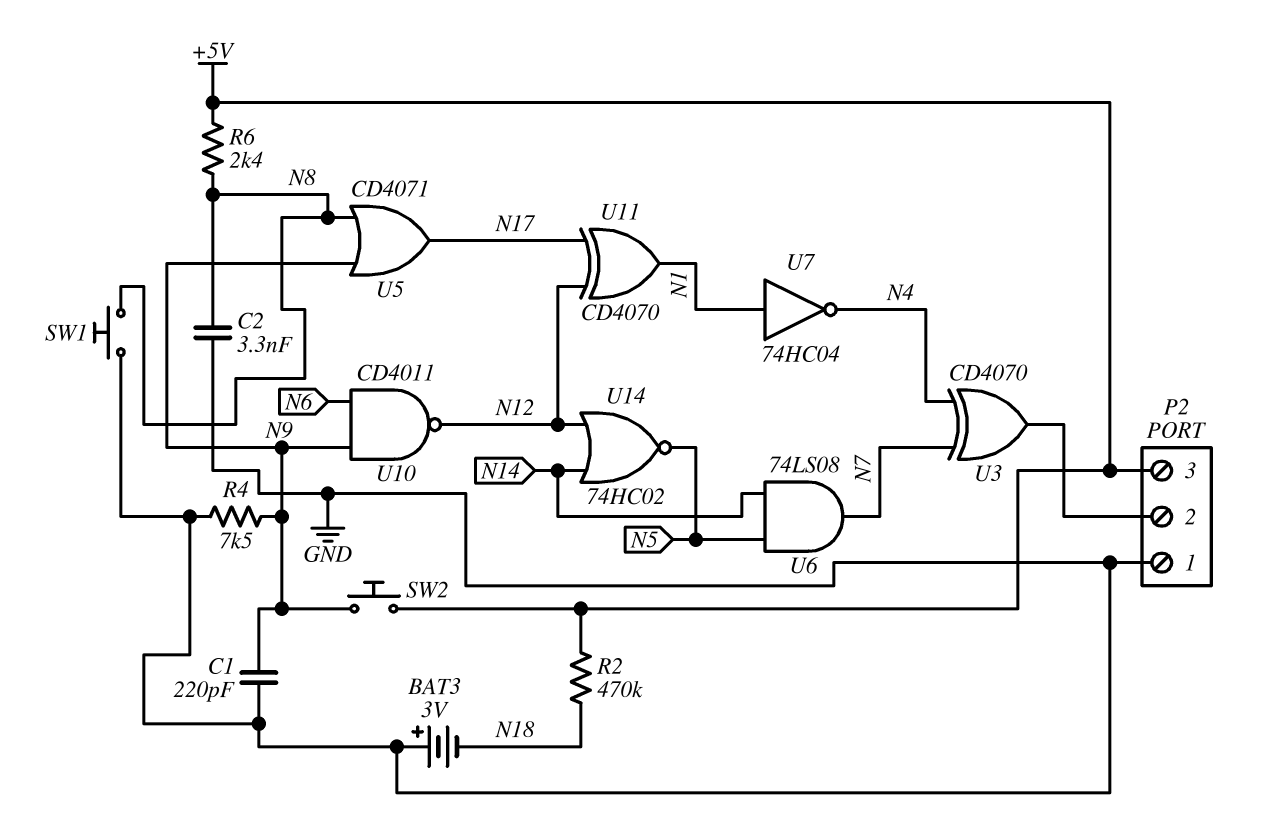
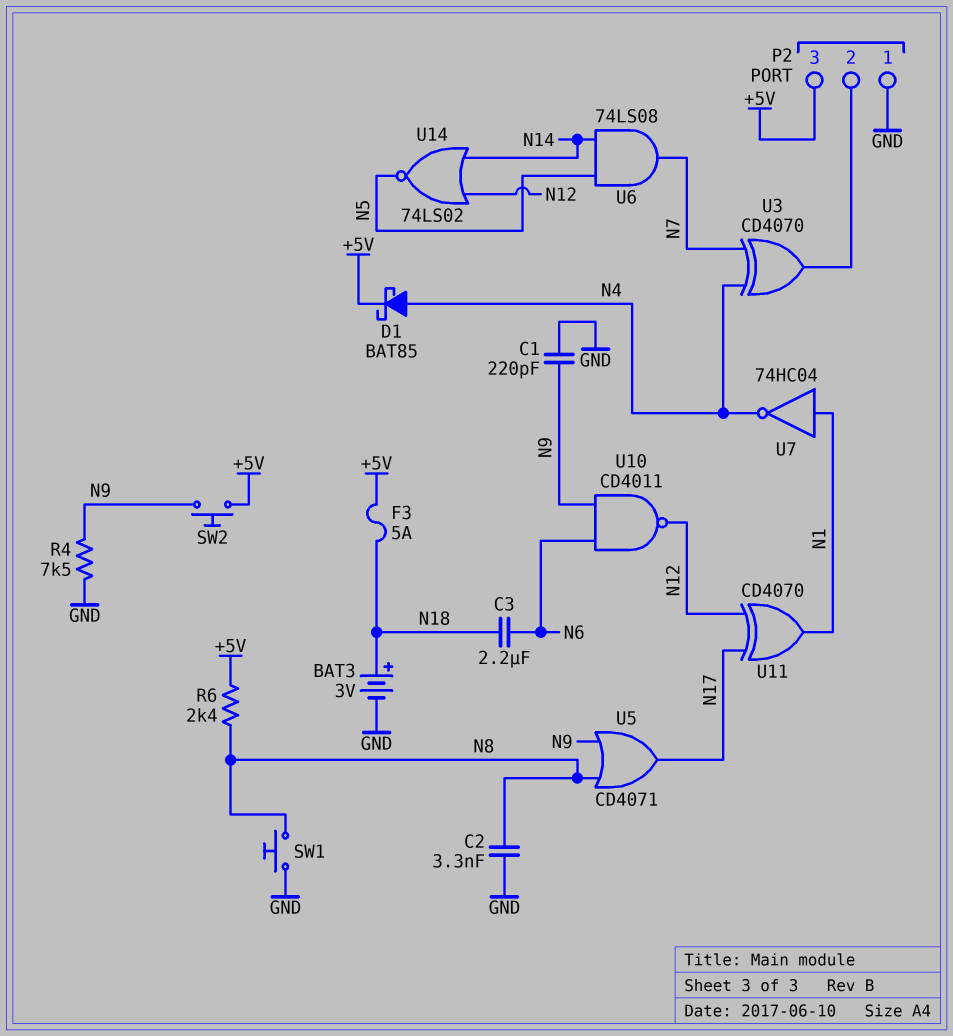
BAT3: 3V (plus GND, minus N18) -> 3V (plus N18, minus GND)
C3: none -> 2.2uF (N6, N18)
D1: none -> schottky BAT85 (A N4, K +5V)
F3: none -> 5A (+5V, N18)
R2: 470k (+5V, N18) -> none
U14: NOR 74HC02 (in N12, in N14, out N5) -> NOR 74LS02 (in N12, in N14, out N5)

